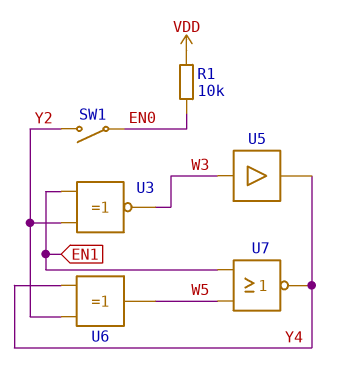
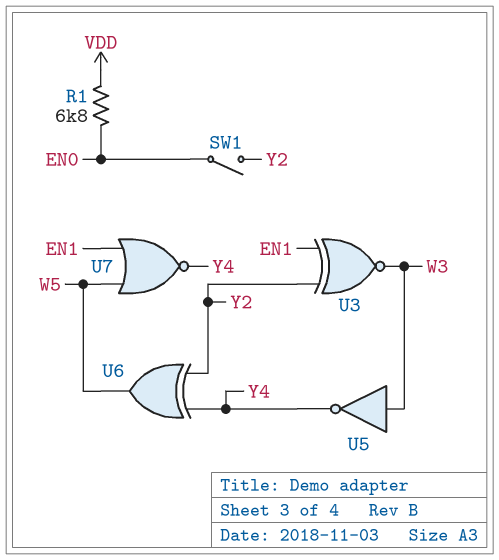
R1: 10k (EN0, VDD) -> 6.8k (EN0, VDD)
U5: buffer (in W3, out Y4) -> NOT (in W3, out Y4)

